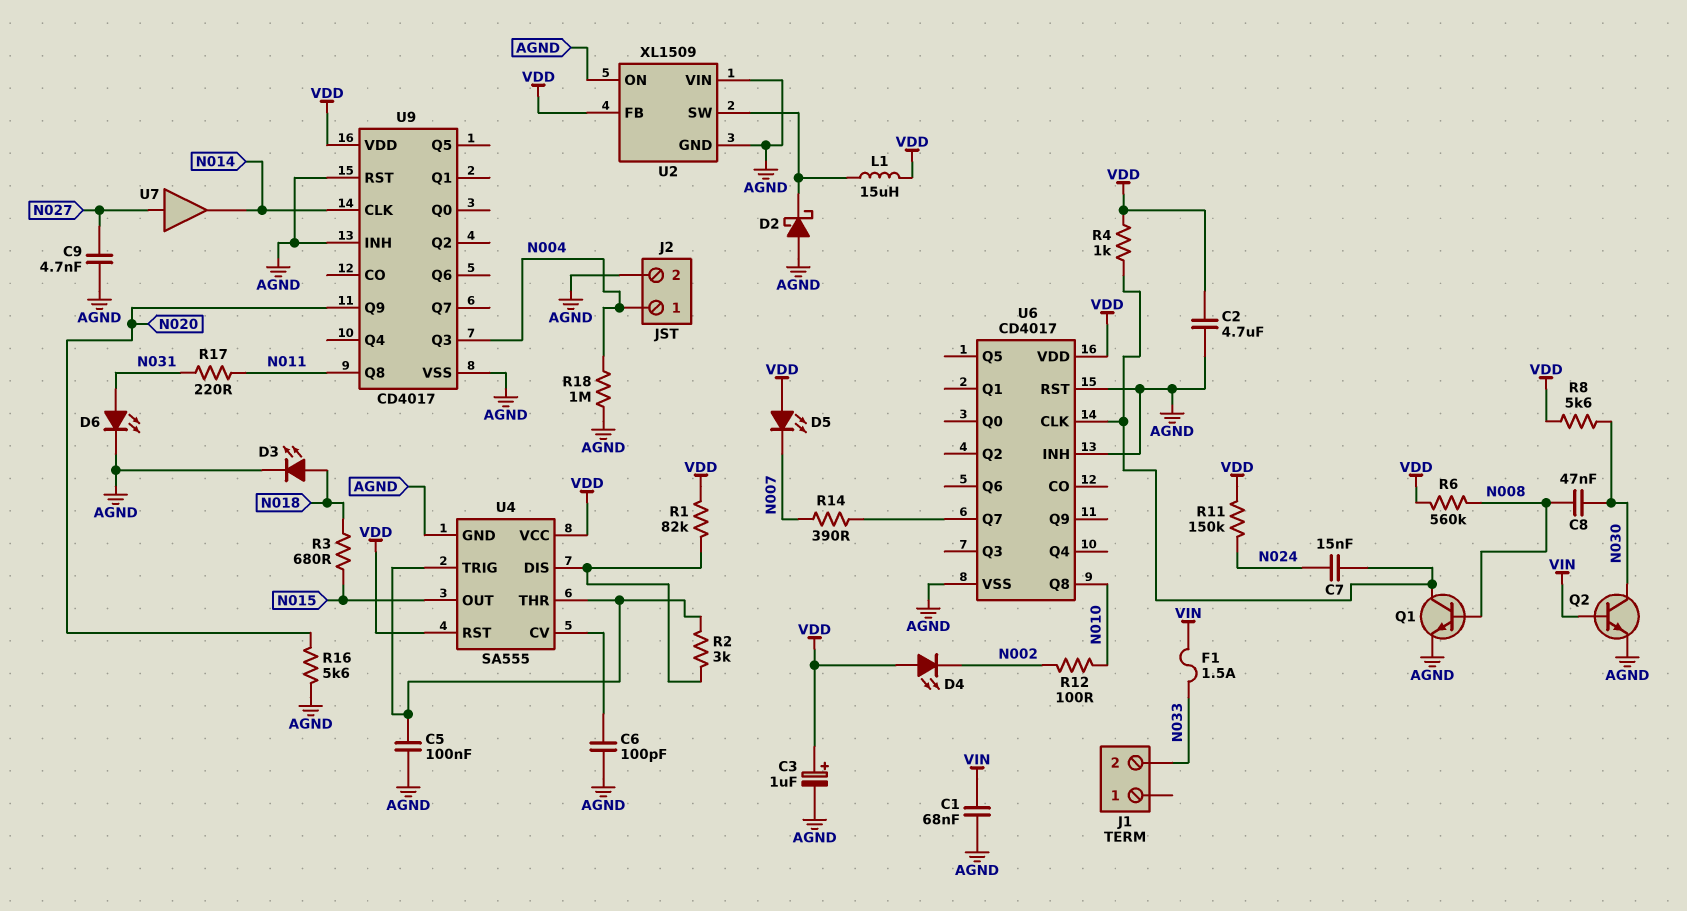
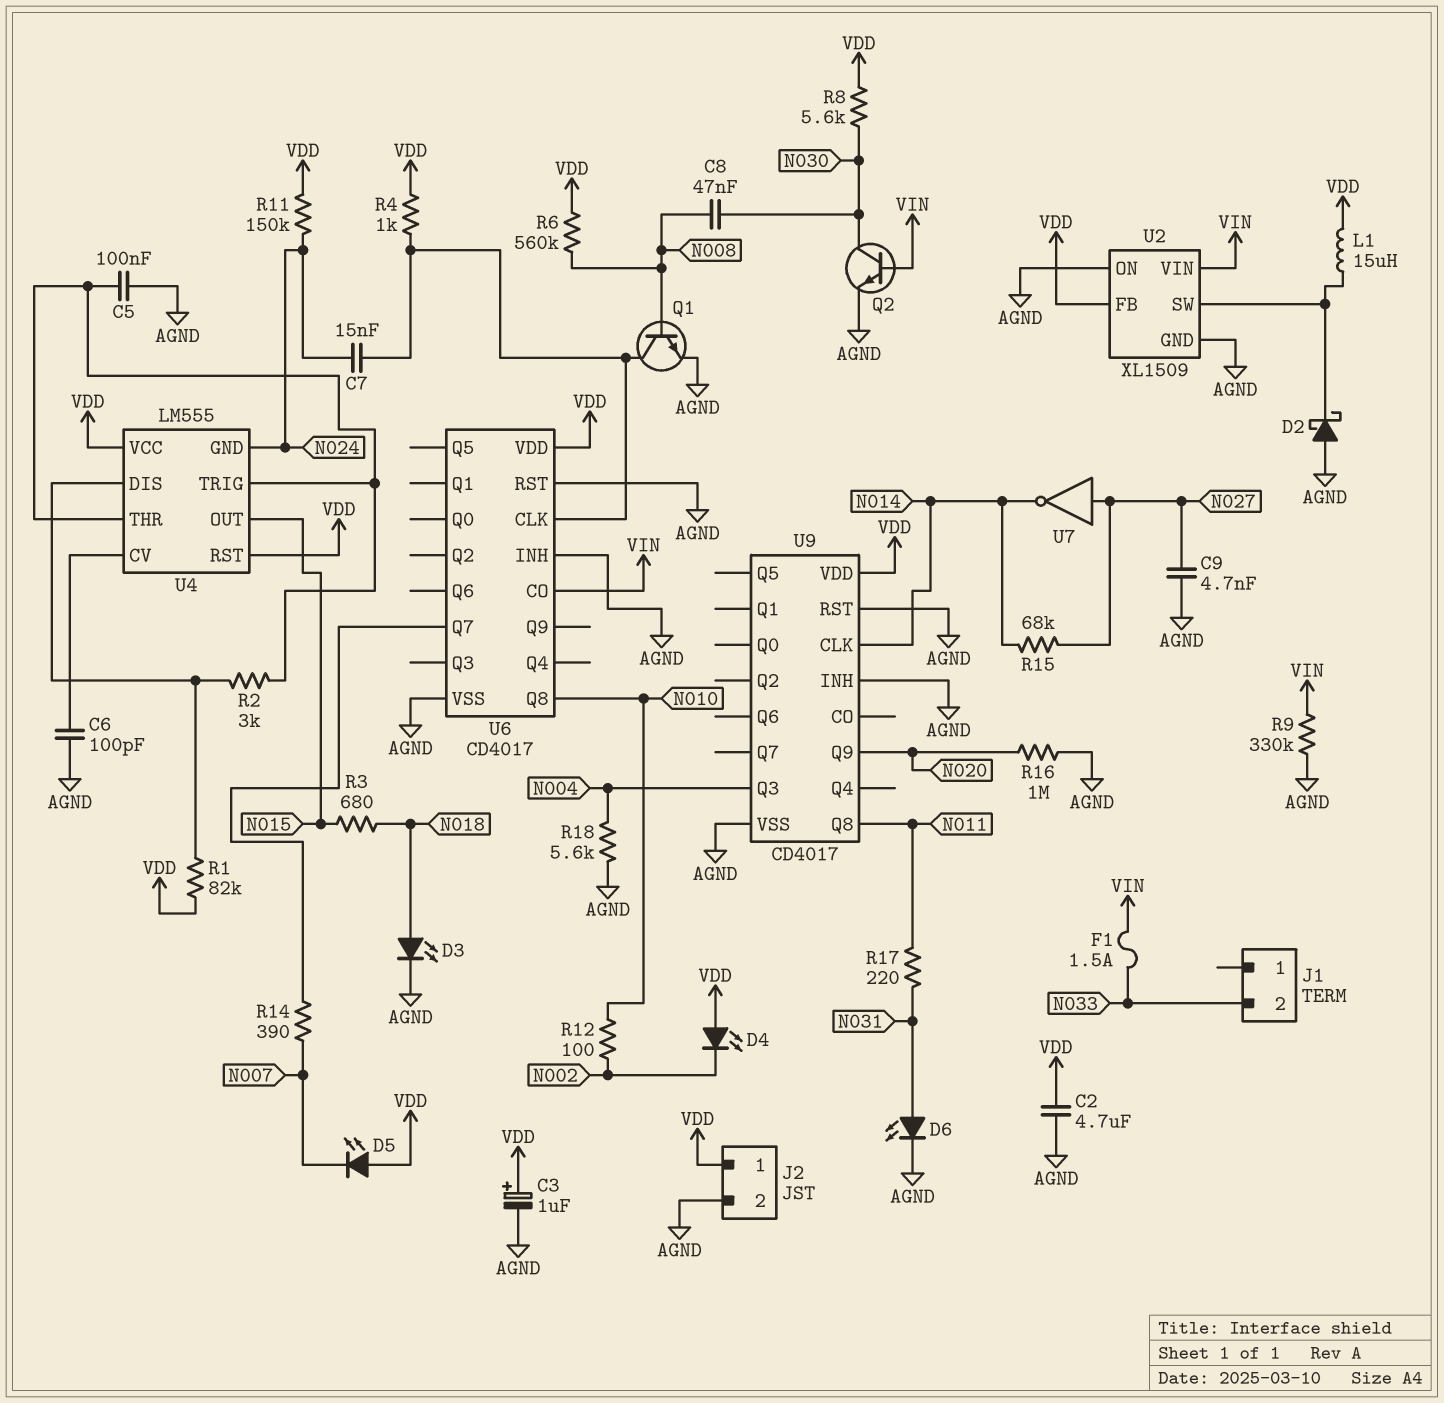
C1: 68nF (AGND, VIN) -> none
J2 pin 1: N004 -> VDD
R9: none -> 330k (AGND, VIN)
R15: none -> 68k (N014, N027)
R16: 5.6k (AGND, N020) -> 1M (AGND, N020)
R18: 1M (AGND, N004) -> 5.6k (AGND, N004)
U2 pin VIN: AGND -> VIN
U4: SA555 -> LM555
U4 pin GND: AGND -> N024
U6 pin CO: none -> VIN
U7: buffer (in N027, out N014) -> NOT (in N027, out N014)

